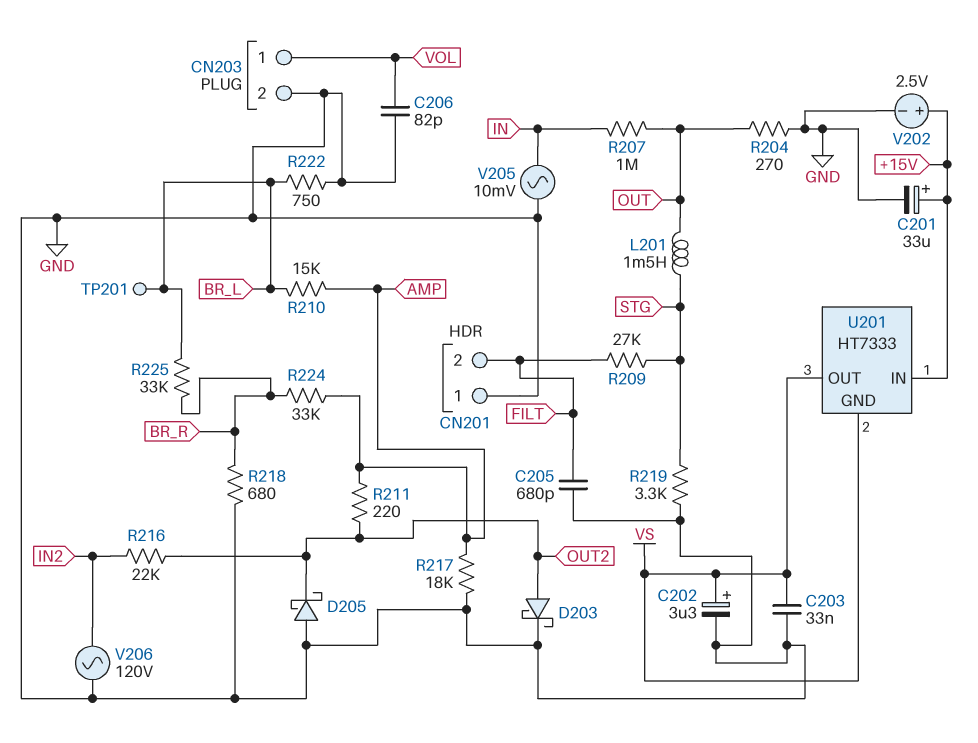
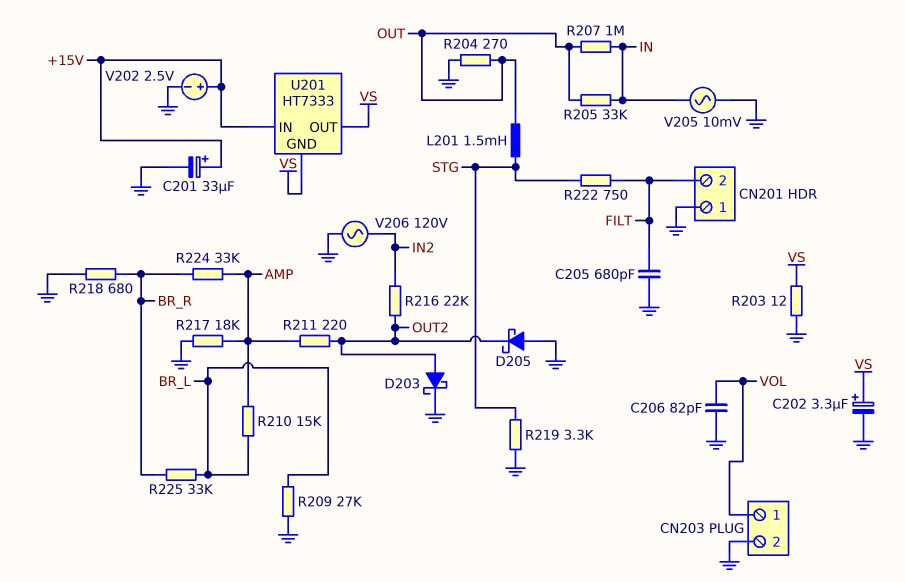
C203: 33nF (GND, VS) -> none
R203: none -> 12 (GND, VS)
R205: none -> 33k (IN, OUT)
R209: 27k (FILT, STG) -> 27k (BR_L, GND)
R222: 750 (BR_L, GND) -> 750 (FILT, STG)
TP201: test point (BR_L) -> none

